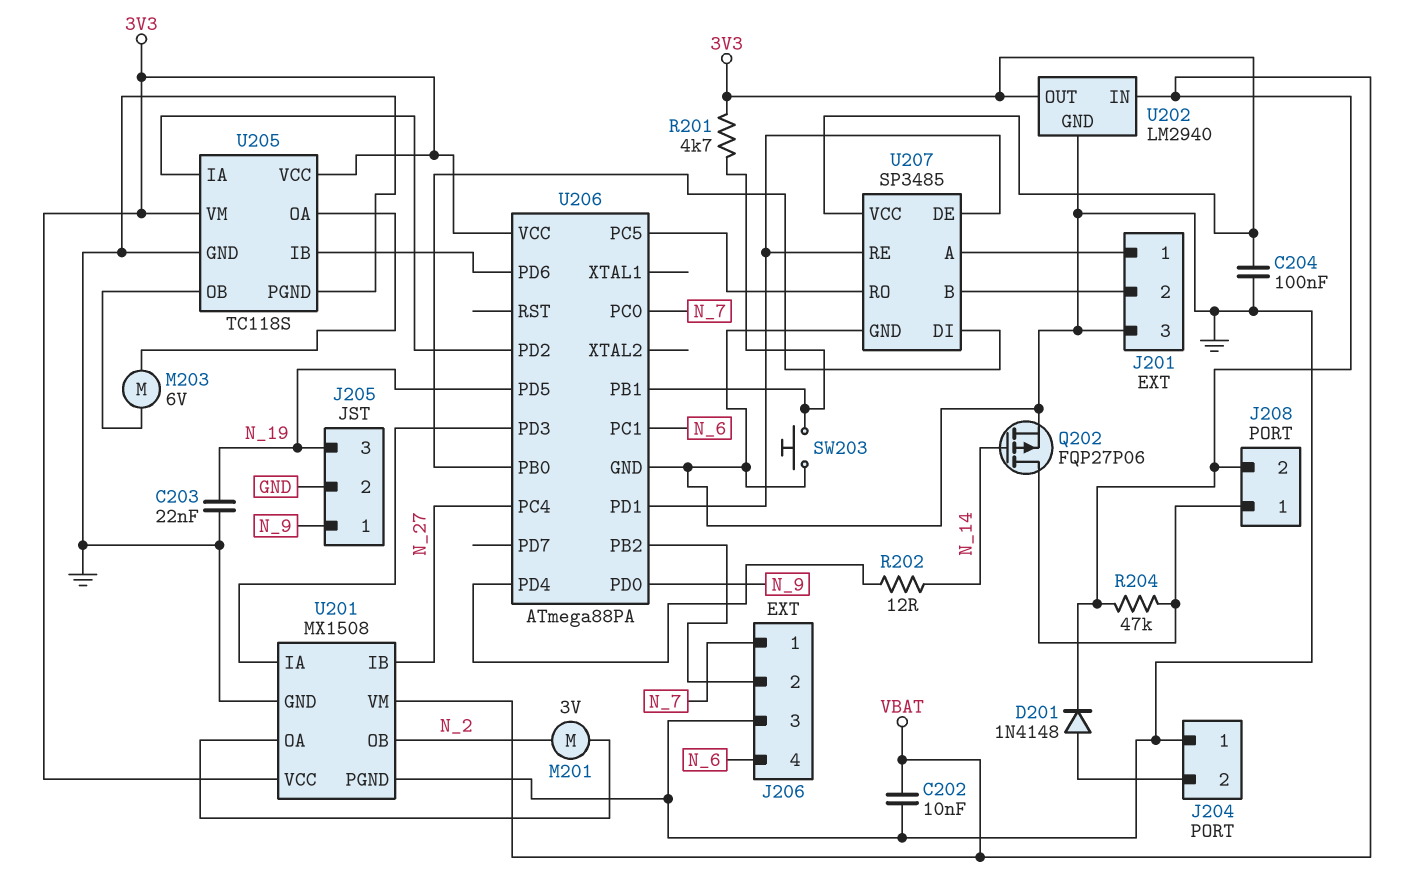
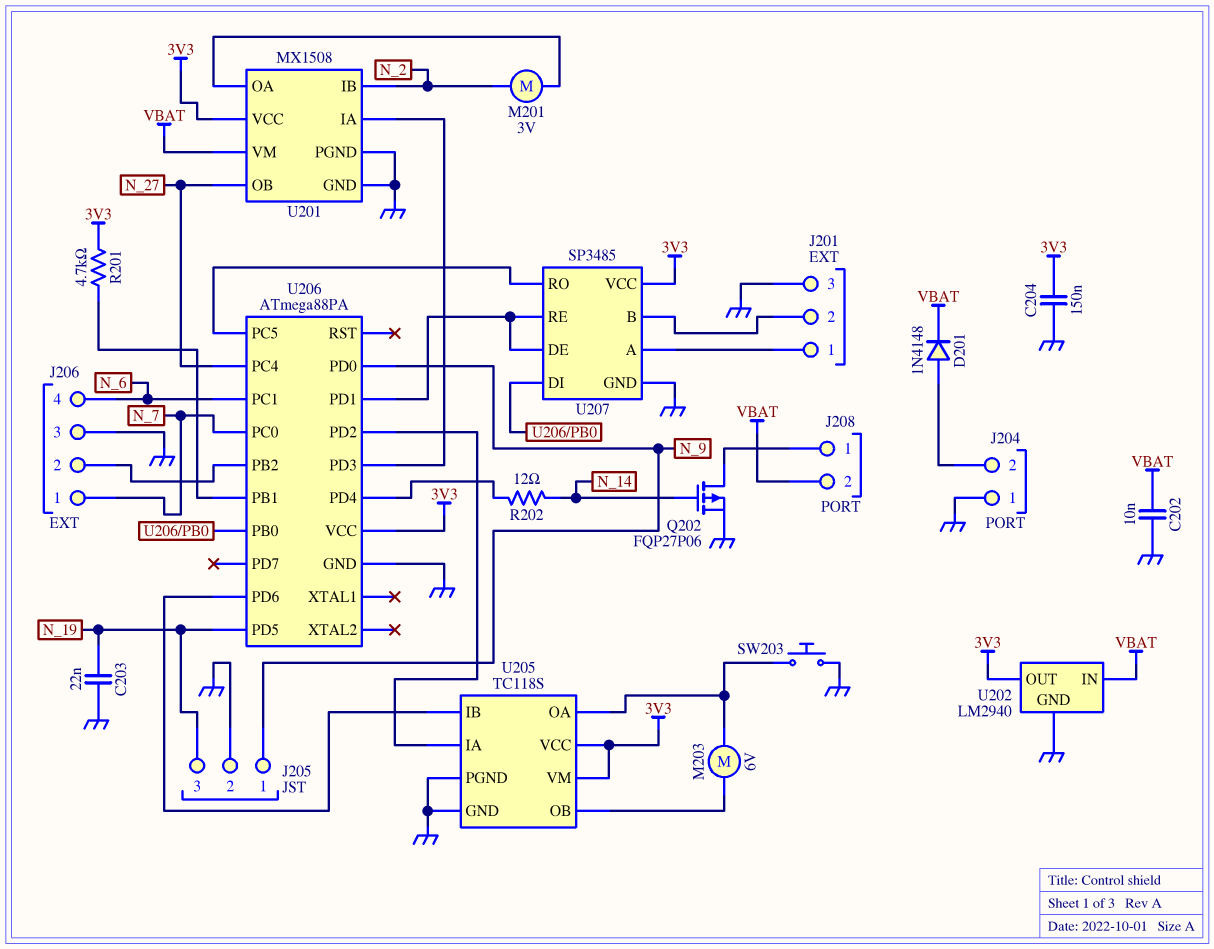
C204: 100nF (3V3, GND) -> 150nF (3V3, GND)
R204: 47k (J208/1, VBAT) -> none
SW203: button (GND, U206/PB1) -> button (GND, U205/OA)
U201 pin IB: N_27 -> N_2
U201 pin OB: N_2 -> N_27

